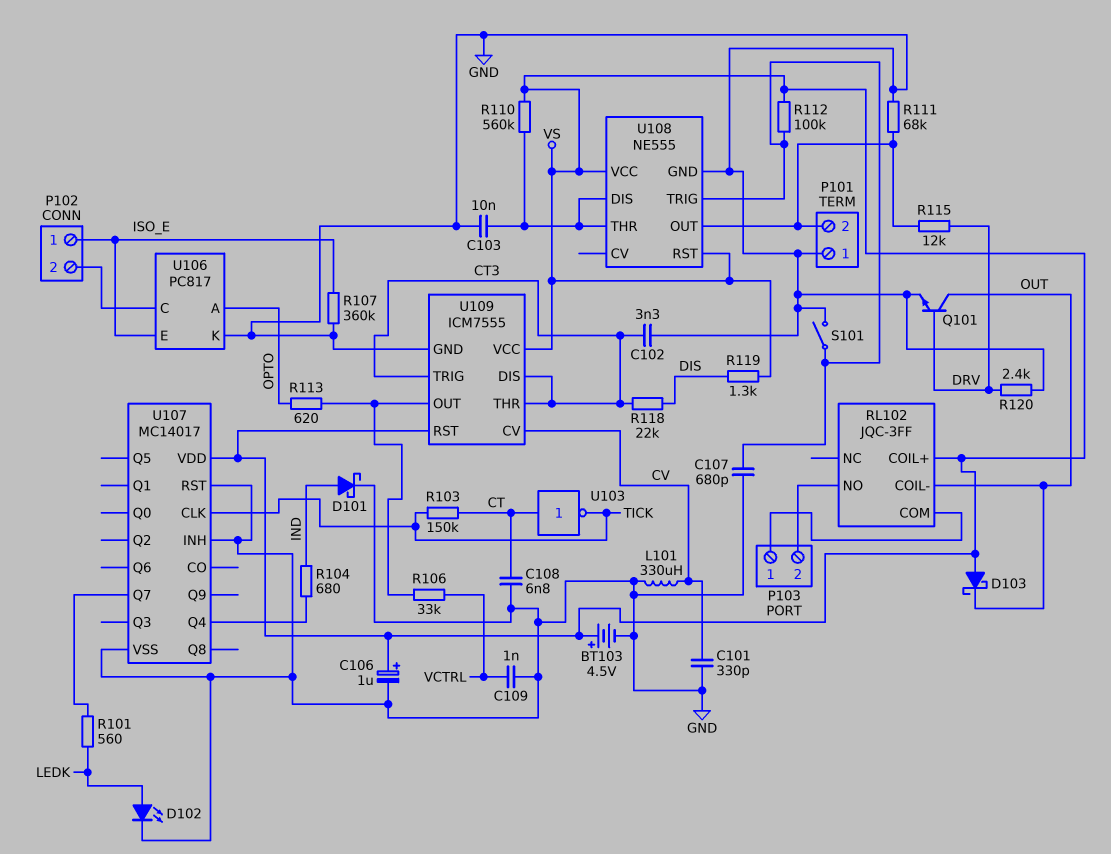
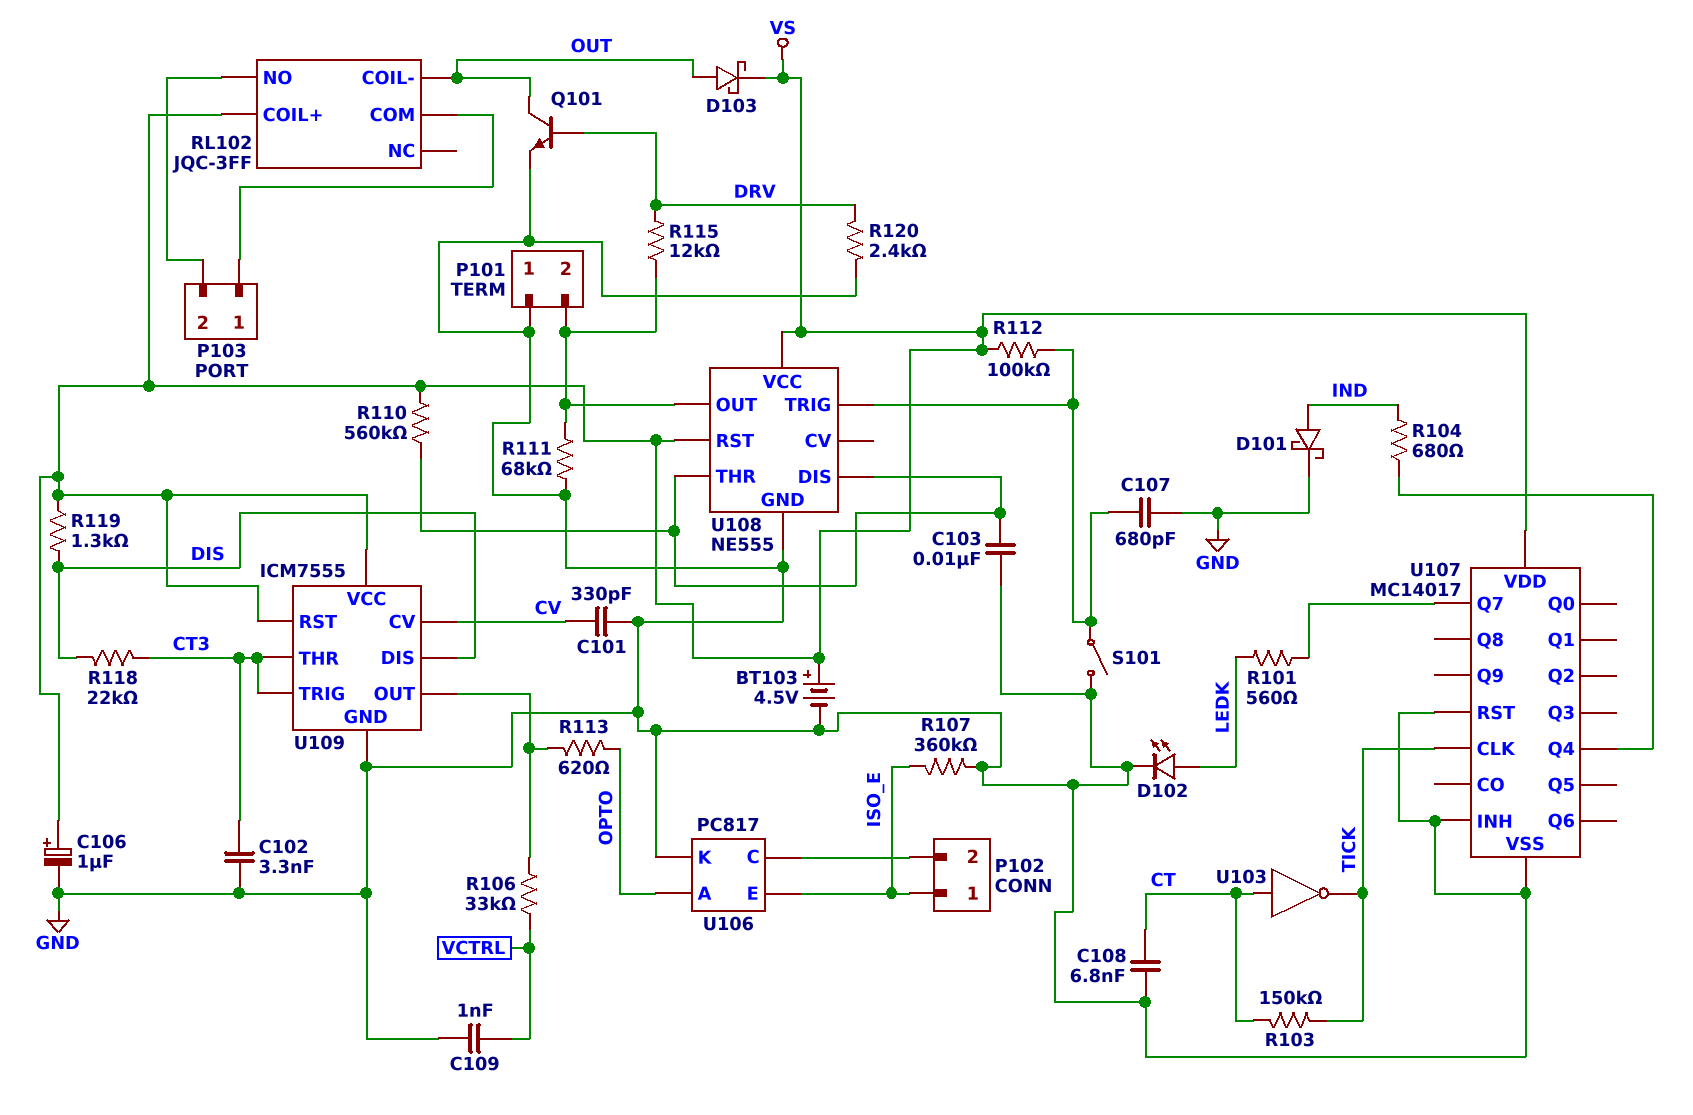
D103: schottky (A VS, K OUT) -> schottky (A OUT, K VS)
L101: 330uH (CV, GND) -> none
U109 pin DIS: CT3 -> DIS

